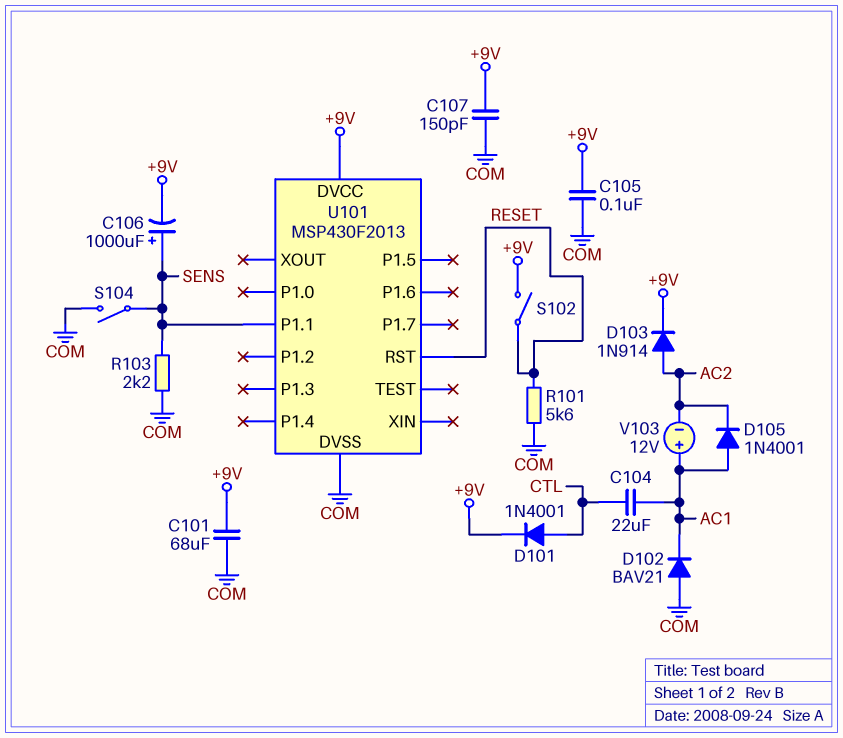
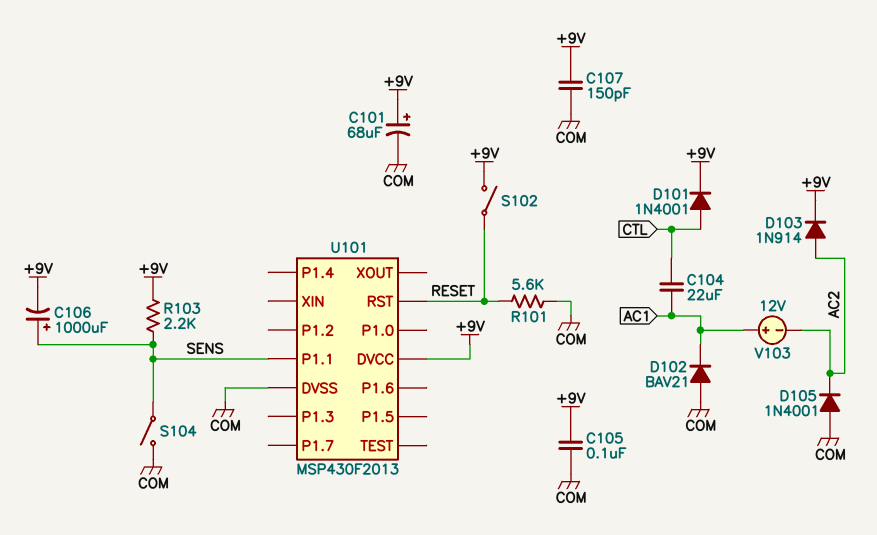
C101: 68uF (+9V, COM) -> 68uF (plus +9V, minus COM)
D105: diode 1N4001 (A AC1, K AC2) -> diode 1N4001 (A COM, K AC2)
R103: 2.2k (COM, SENS) -> 2.2k (+9V, SENS)

